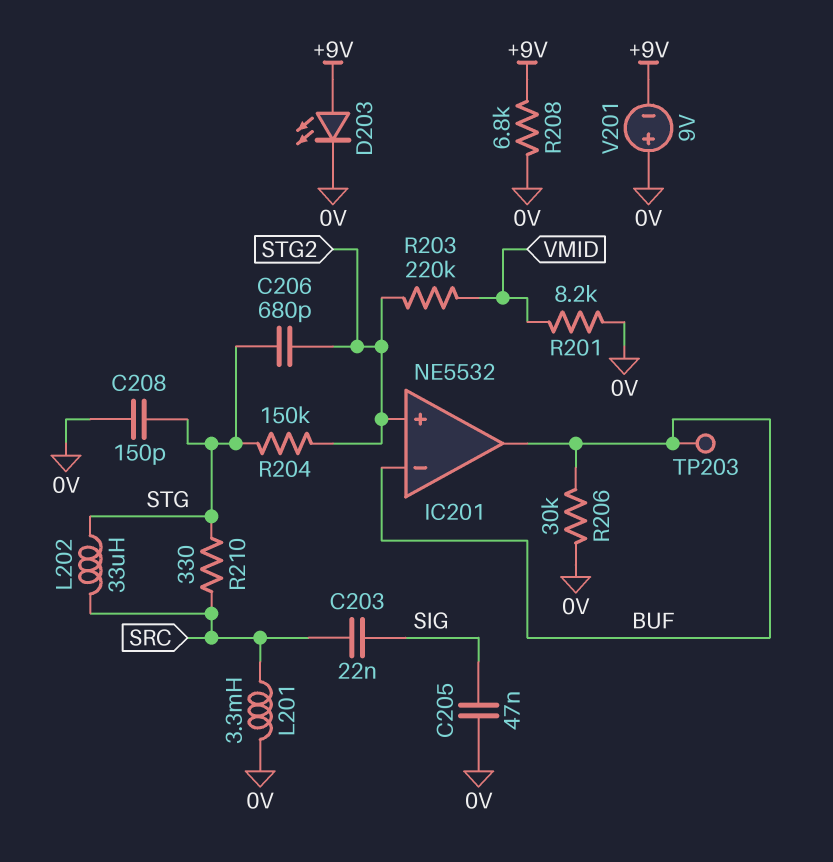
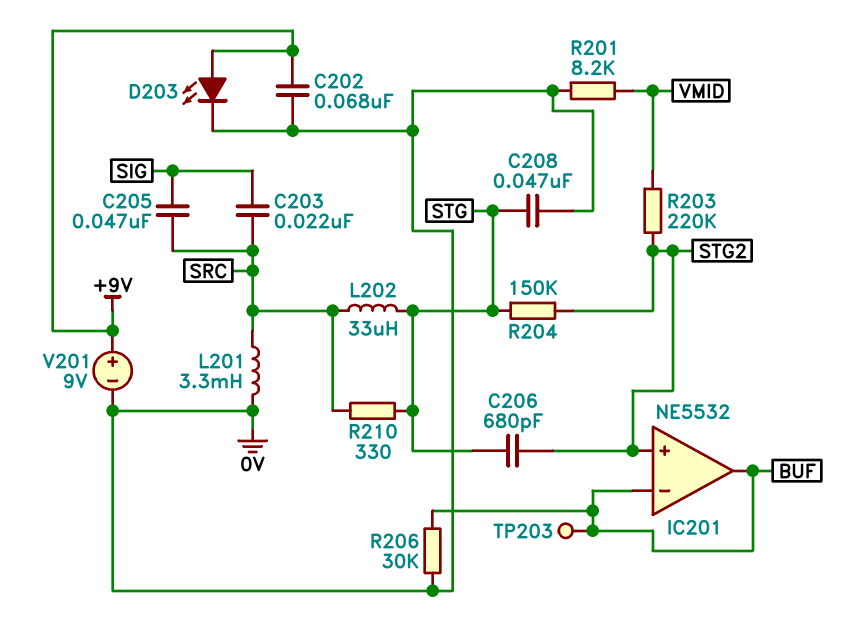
C202: none -> 68nF (+9V, 0V)
C205: 47nF (0V, SIG) -> 47nF (SIG, SRC)
C208: 150pF (0V, STG) -> 47nF (0V, STG)
R208: 6.8k (+9V, 0V) -> none
V201: 9V (plus 0V, minus +9V) -> 9V (plus +9V, minus 0V)

